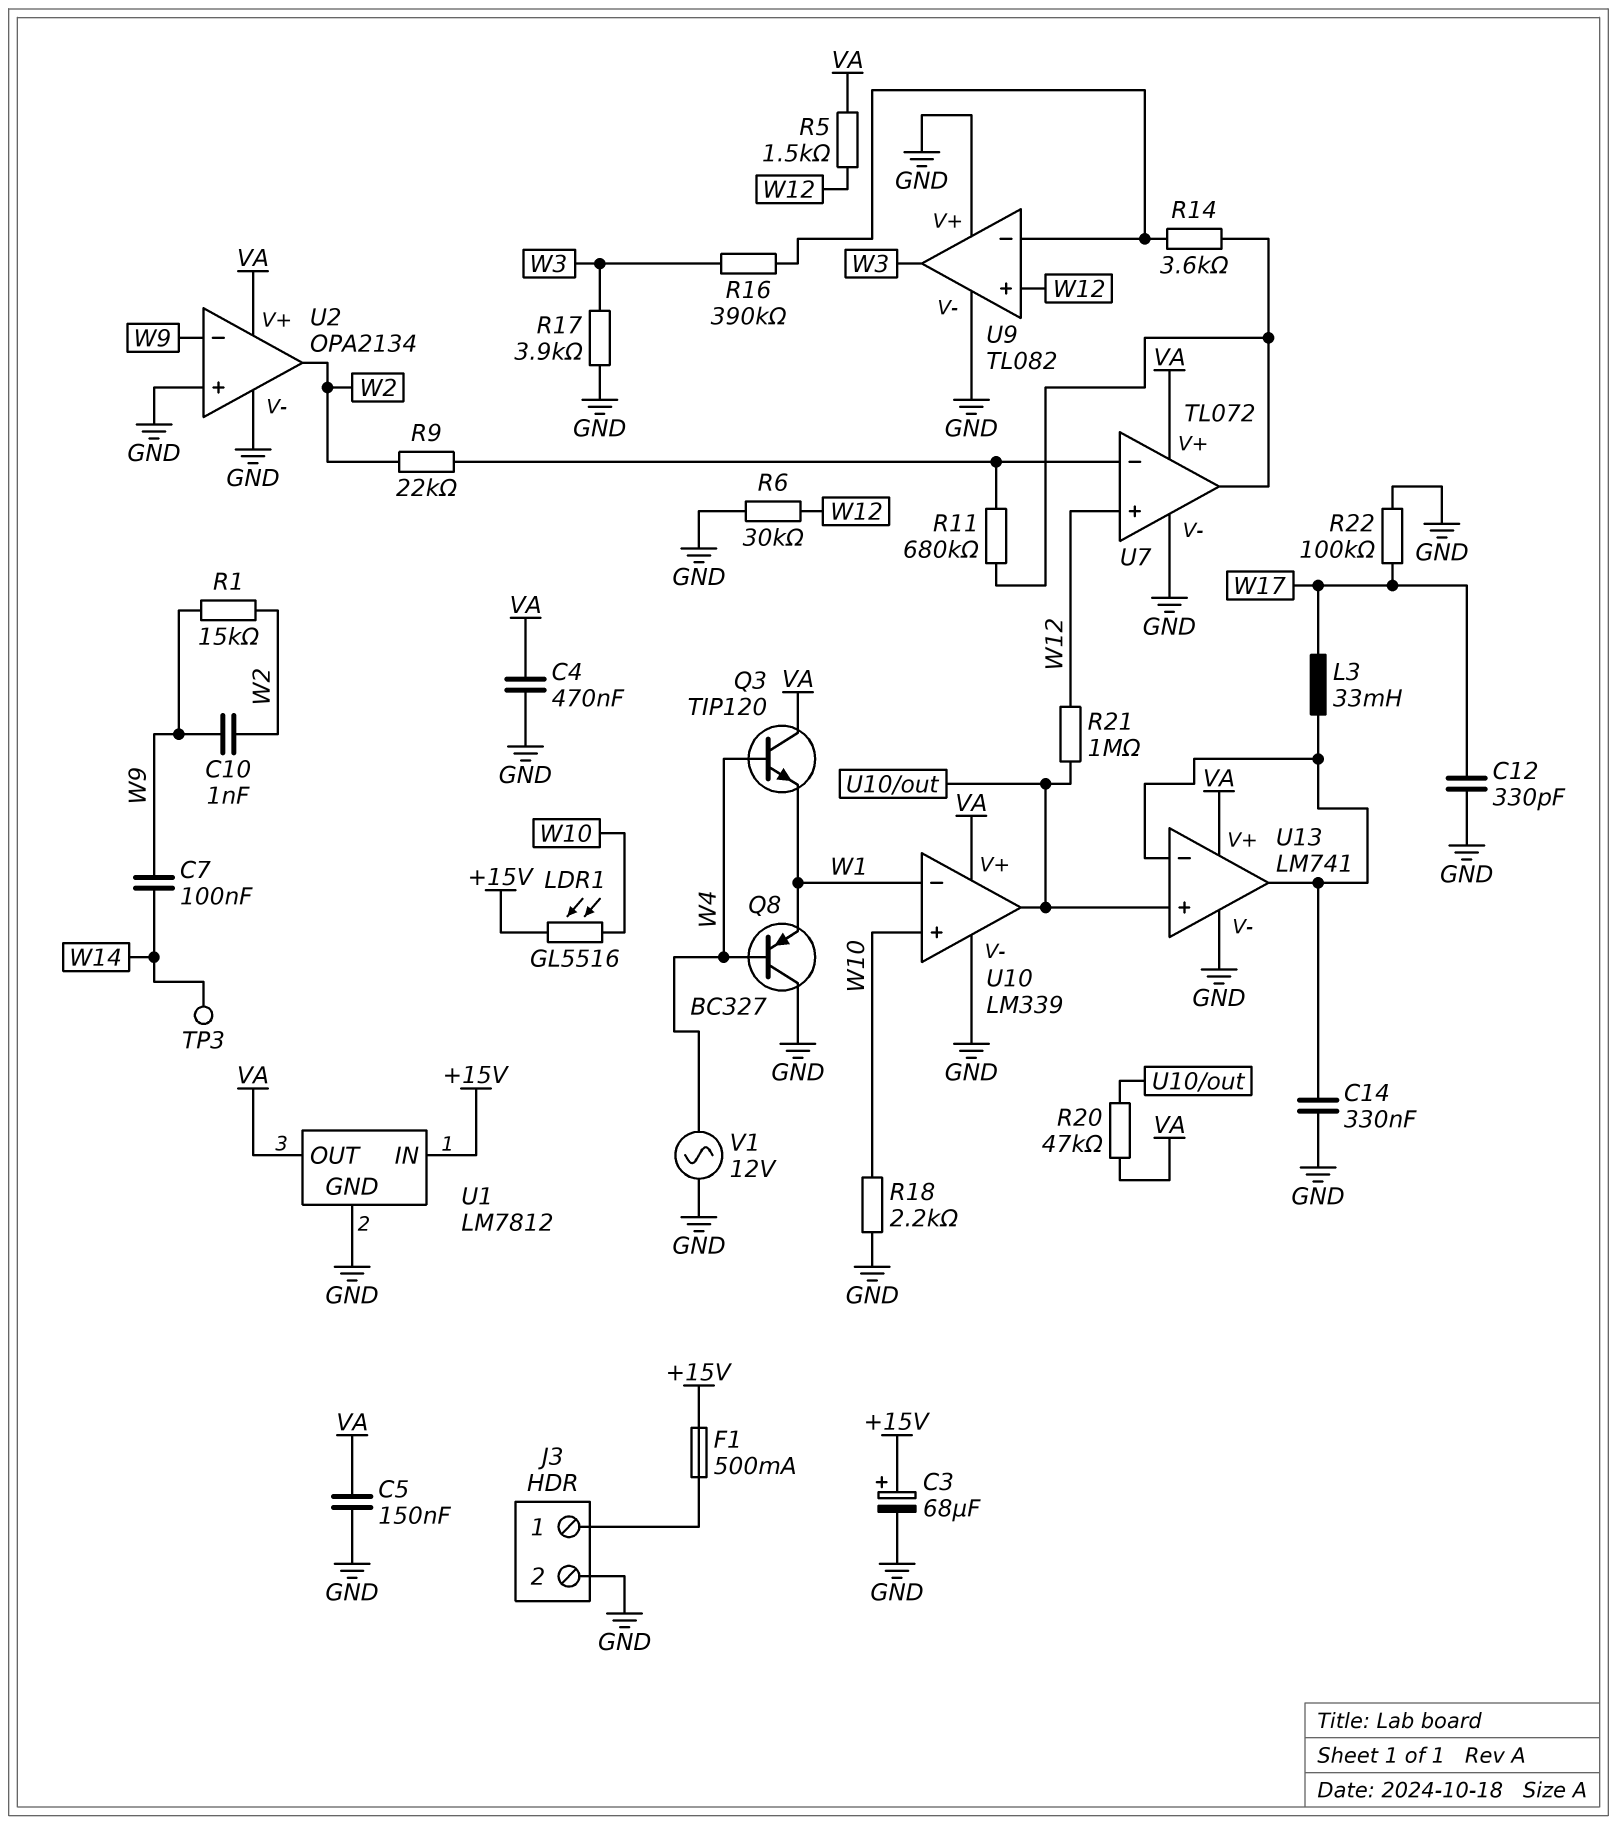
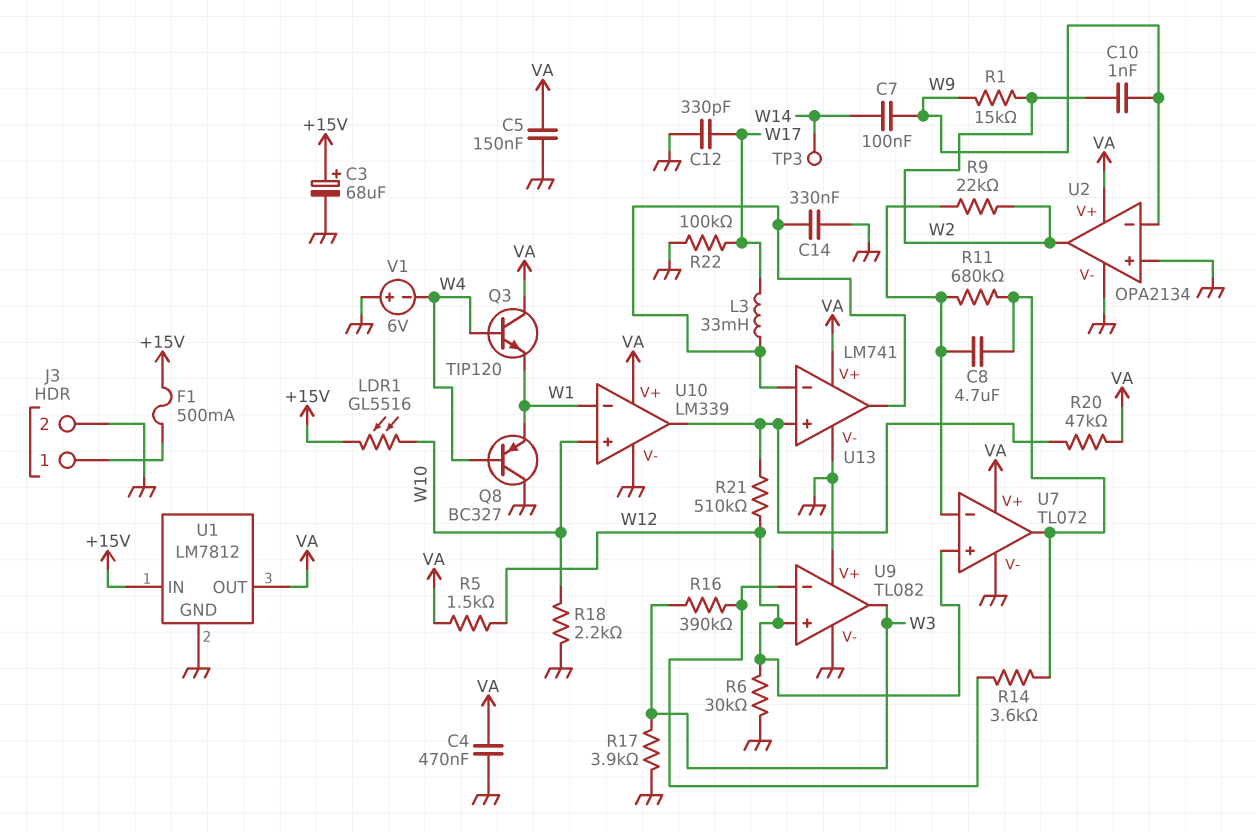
C8: none -> 4.7uF (U7/in-, U7/out)
R21: 1M (U10/out, W12) -> 510k (U10/out, W12)
V1: AC 12V (GND, W4) -> 6V (plus GND, minus W4)

